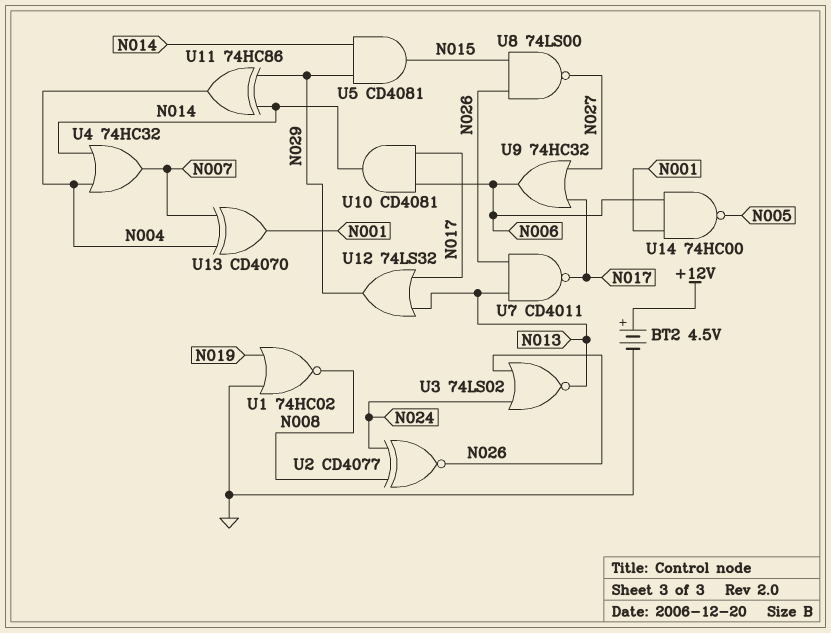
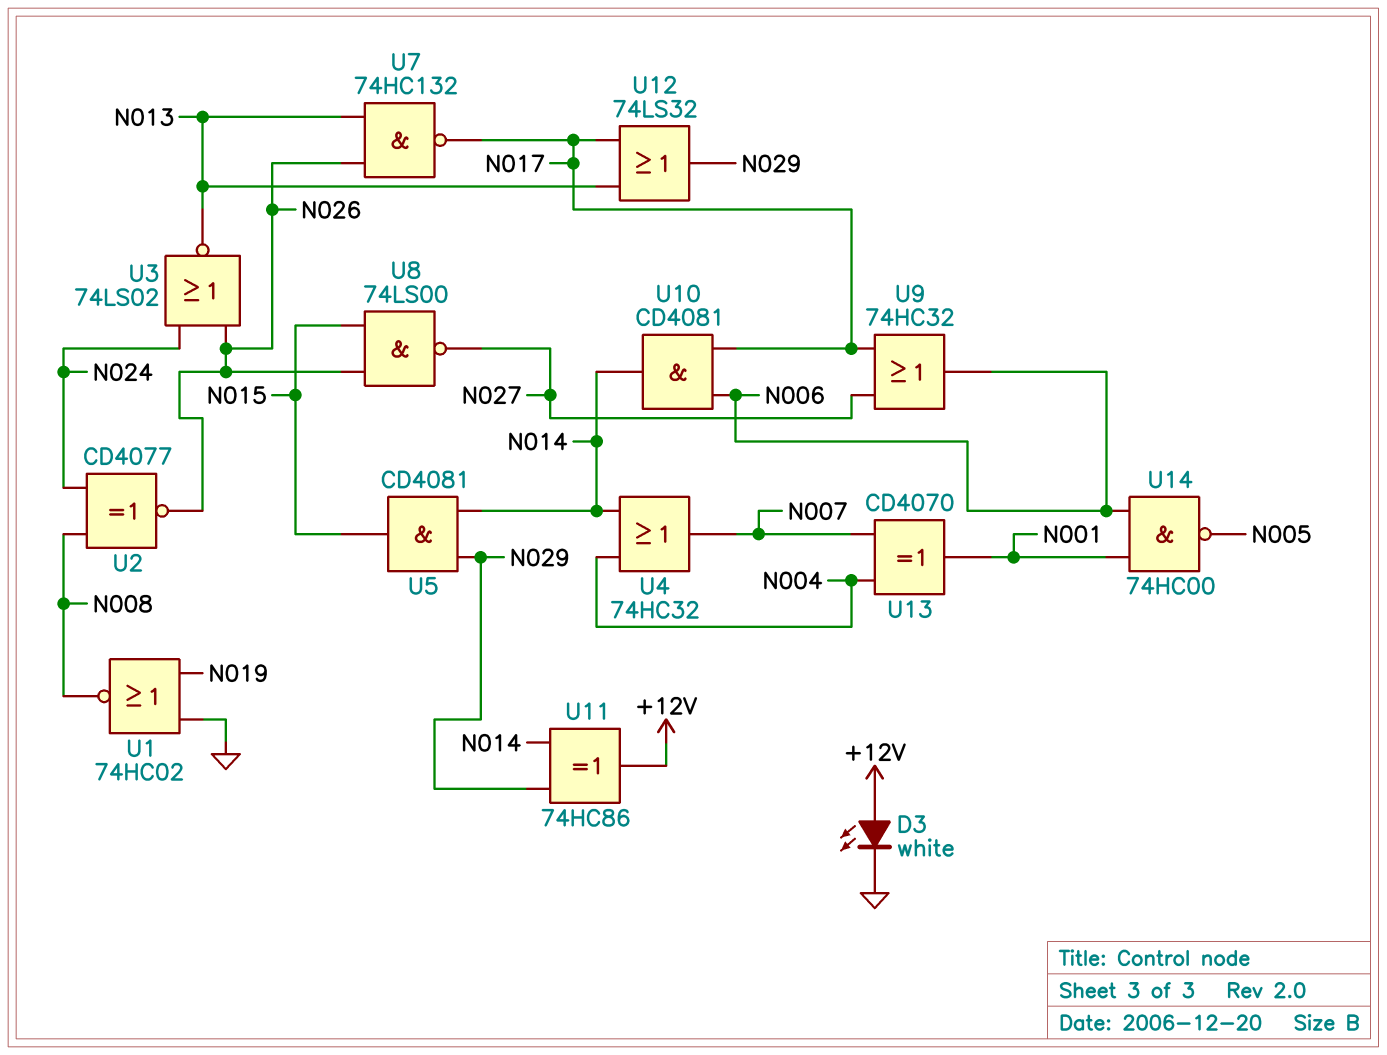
BT2: 4.5V (plus +12V, minus GND) -> none
D3: none -> LED white (A +12V, K GND)
U7: NAND CD4011 (in N013, in N026, out N017) -> NAND 74HC132 (in N013, in N026, out N017)
U11: XOR 74HC86 (in N014, in N029, out N004) -> XOR 74HC86 (in N014, in N029, out +12V)

